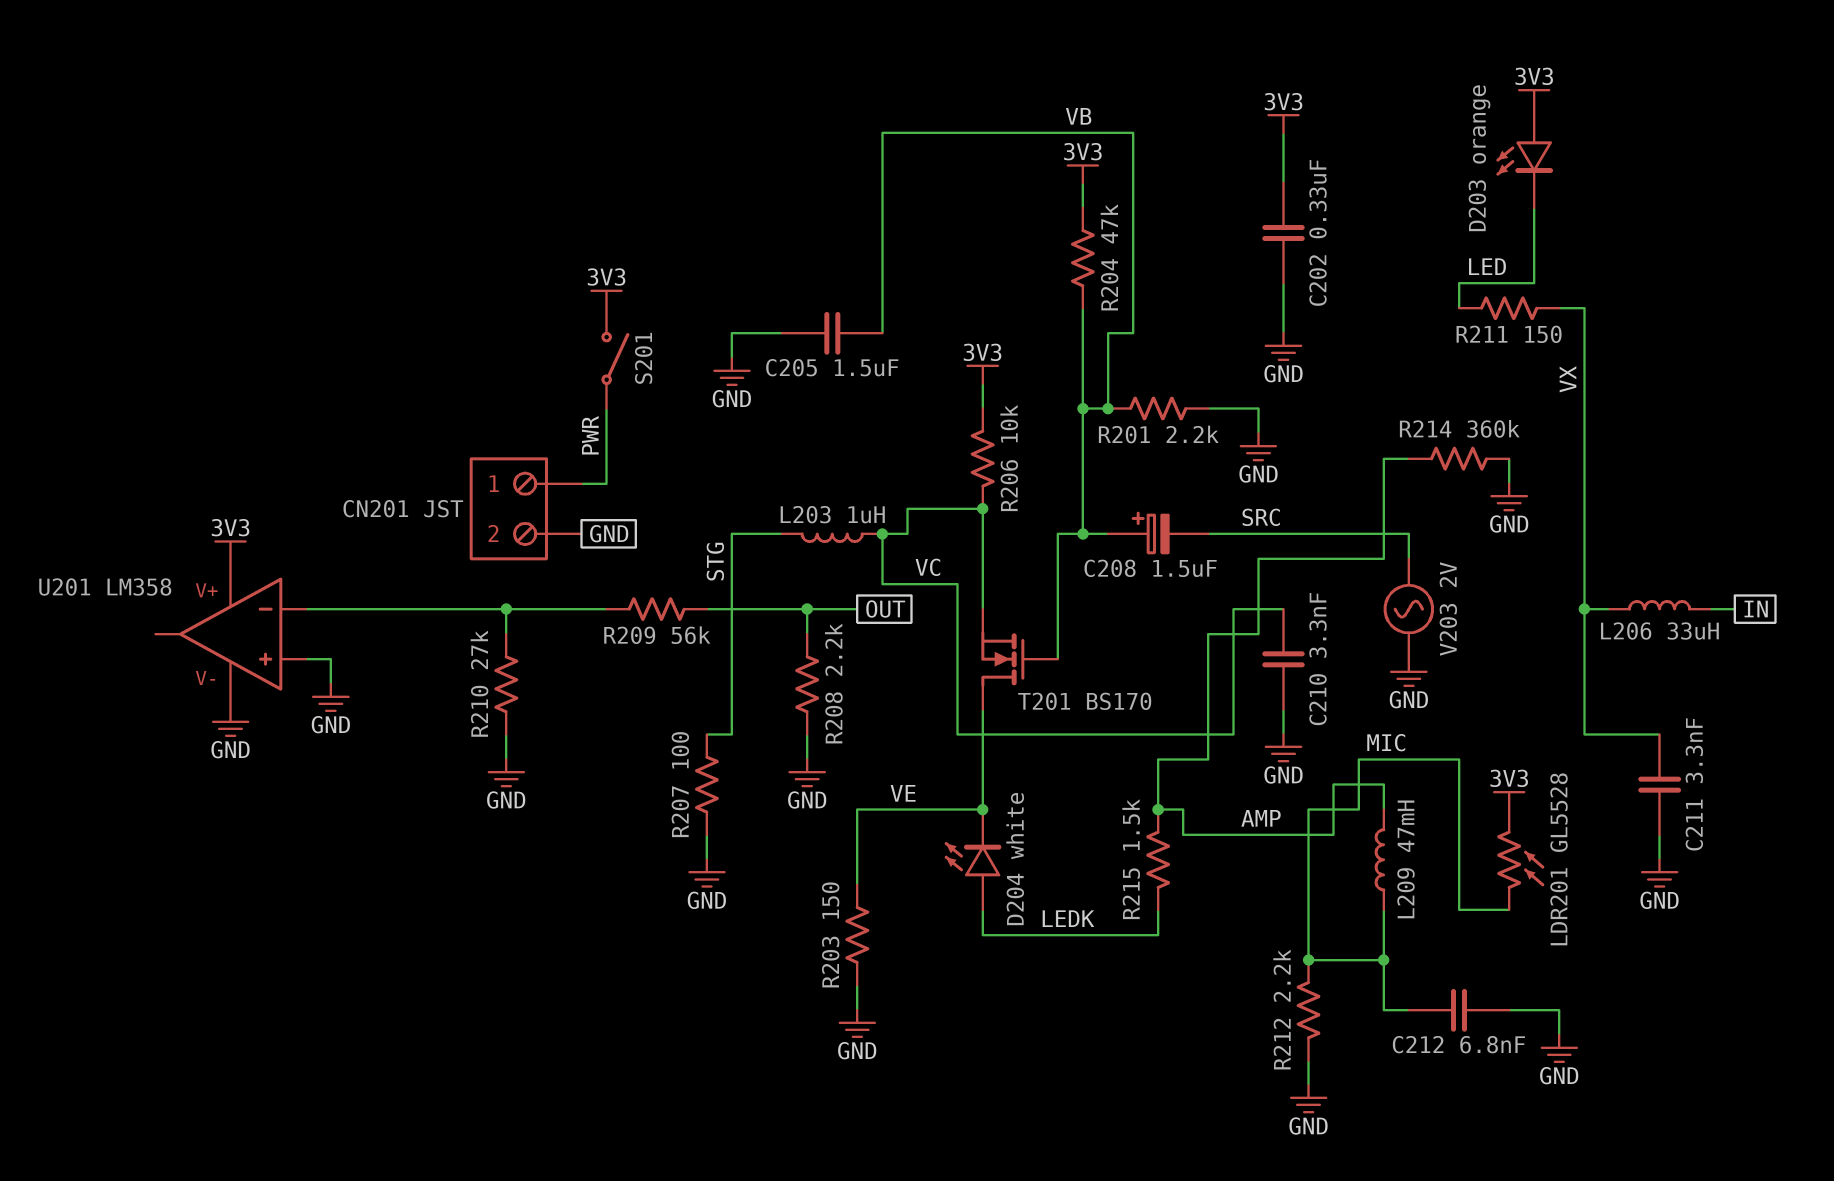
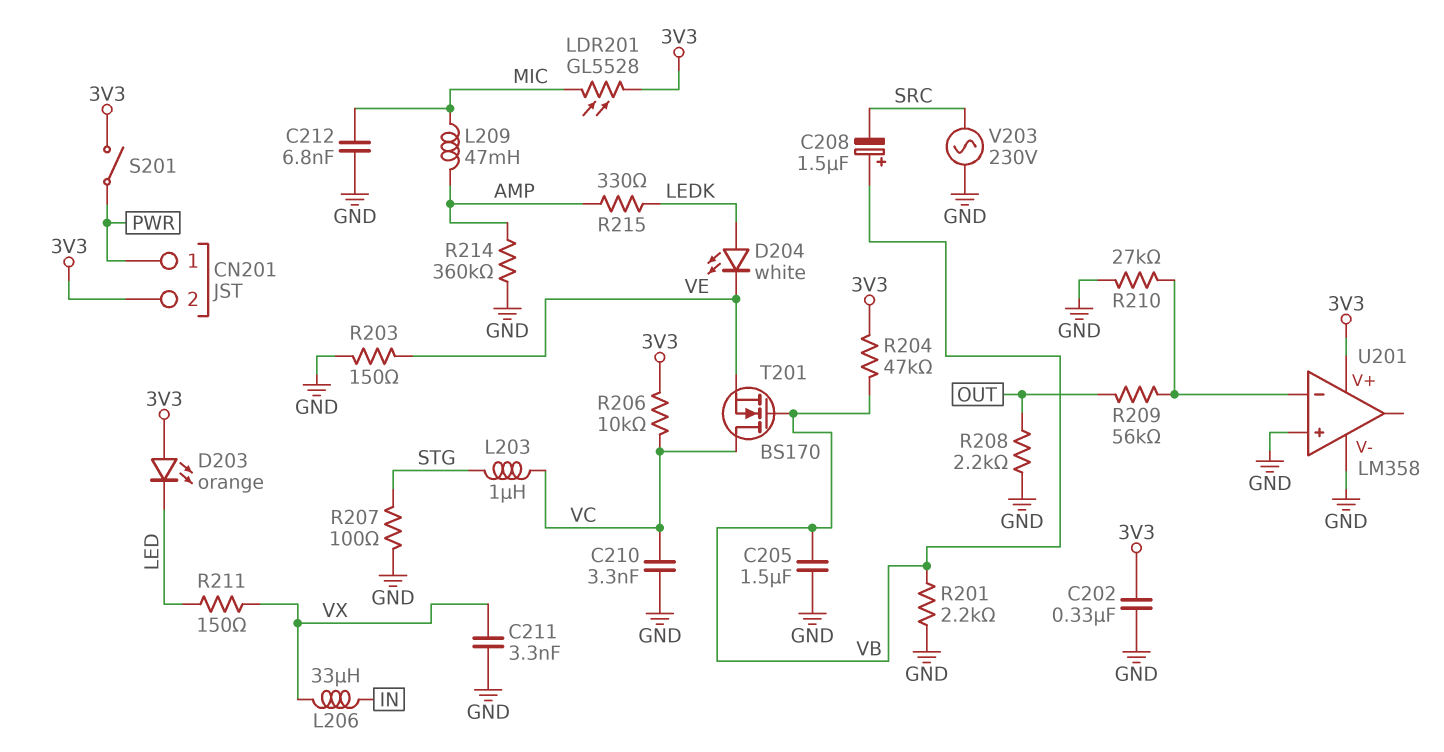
CN201 pin 2: GND -> 3V3
R212: 2.2k (GND, MIC) -> none
R215: 1.5k (AMP, LEDK) -> 330 (AMP, LEDK)
T201: NMOS BS170 (G VB, D VE, S VC) -> NMOS BS170 (G VB, D VC, S VE)
V203: AC 2V (GND, SRC) -> AC 230V (GND, SRC)

